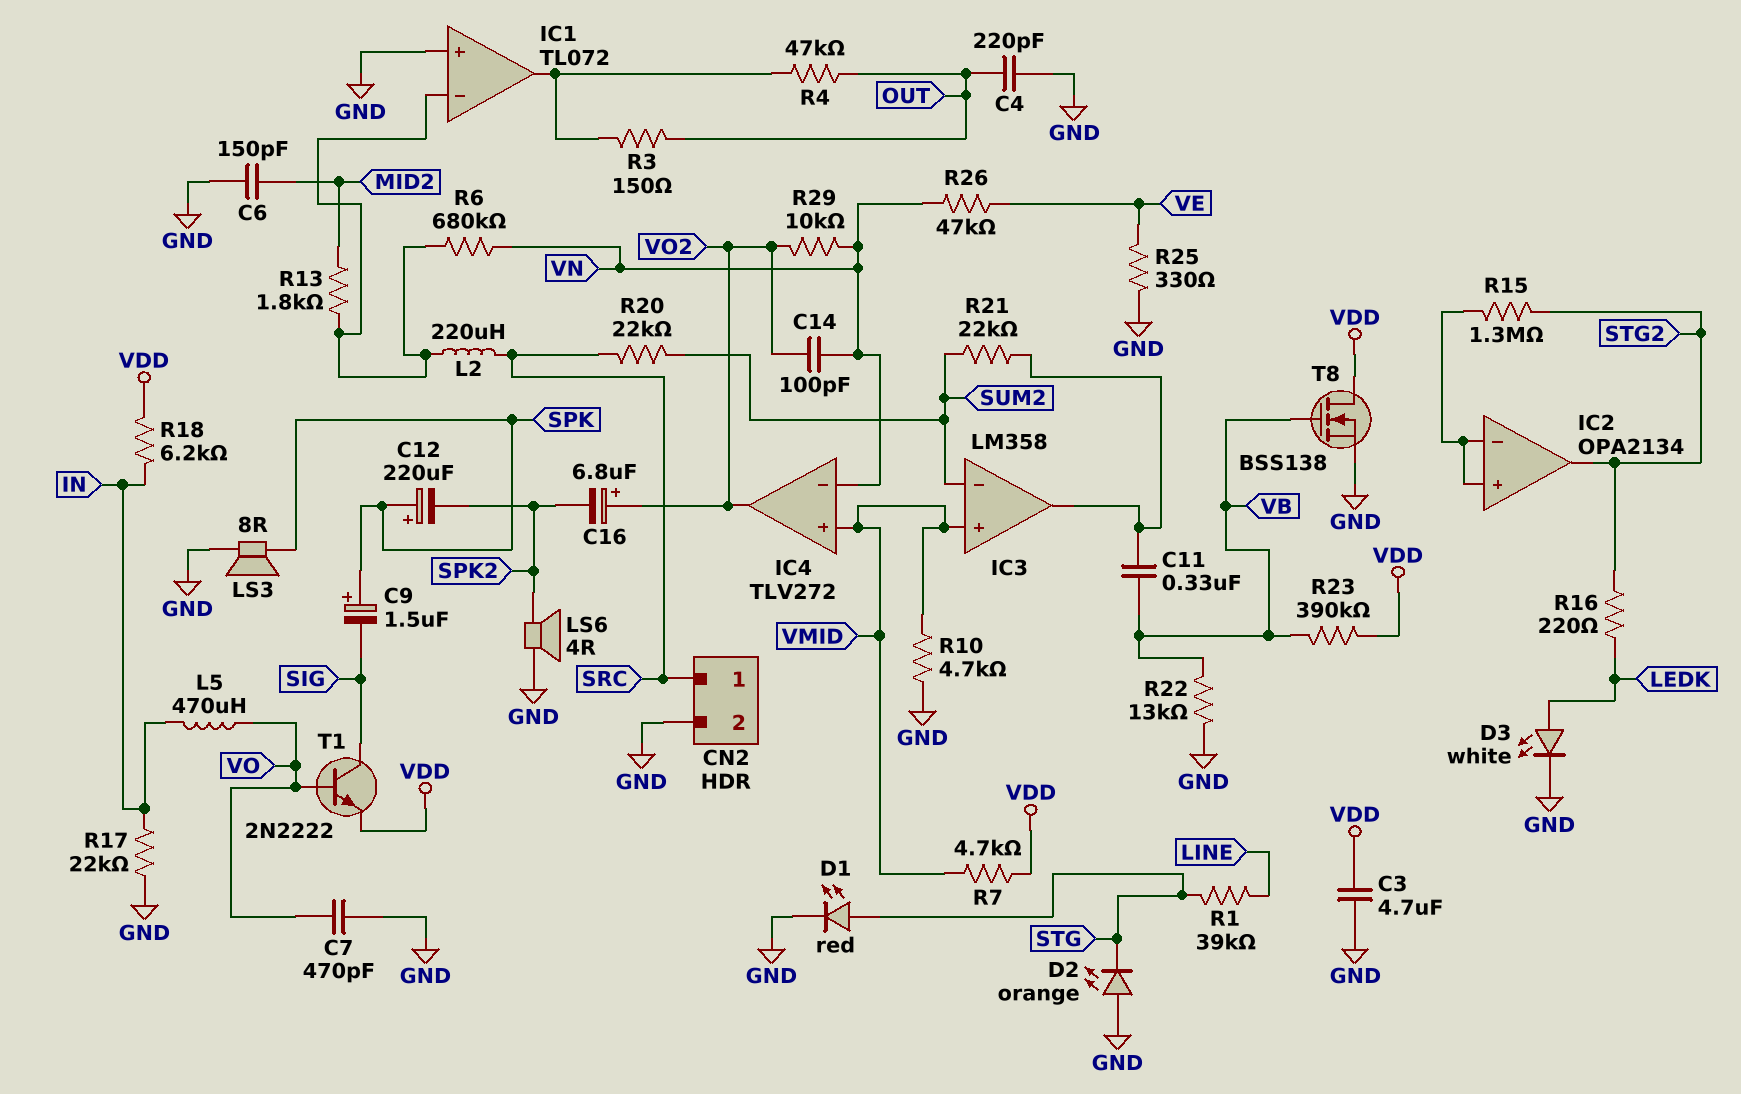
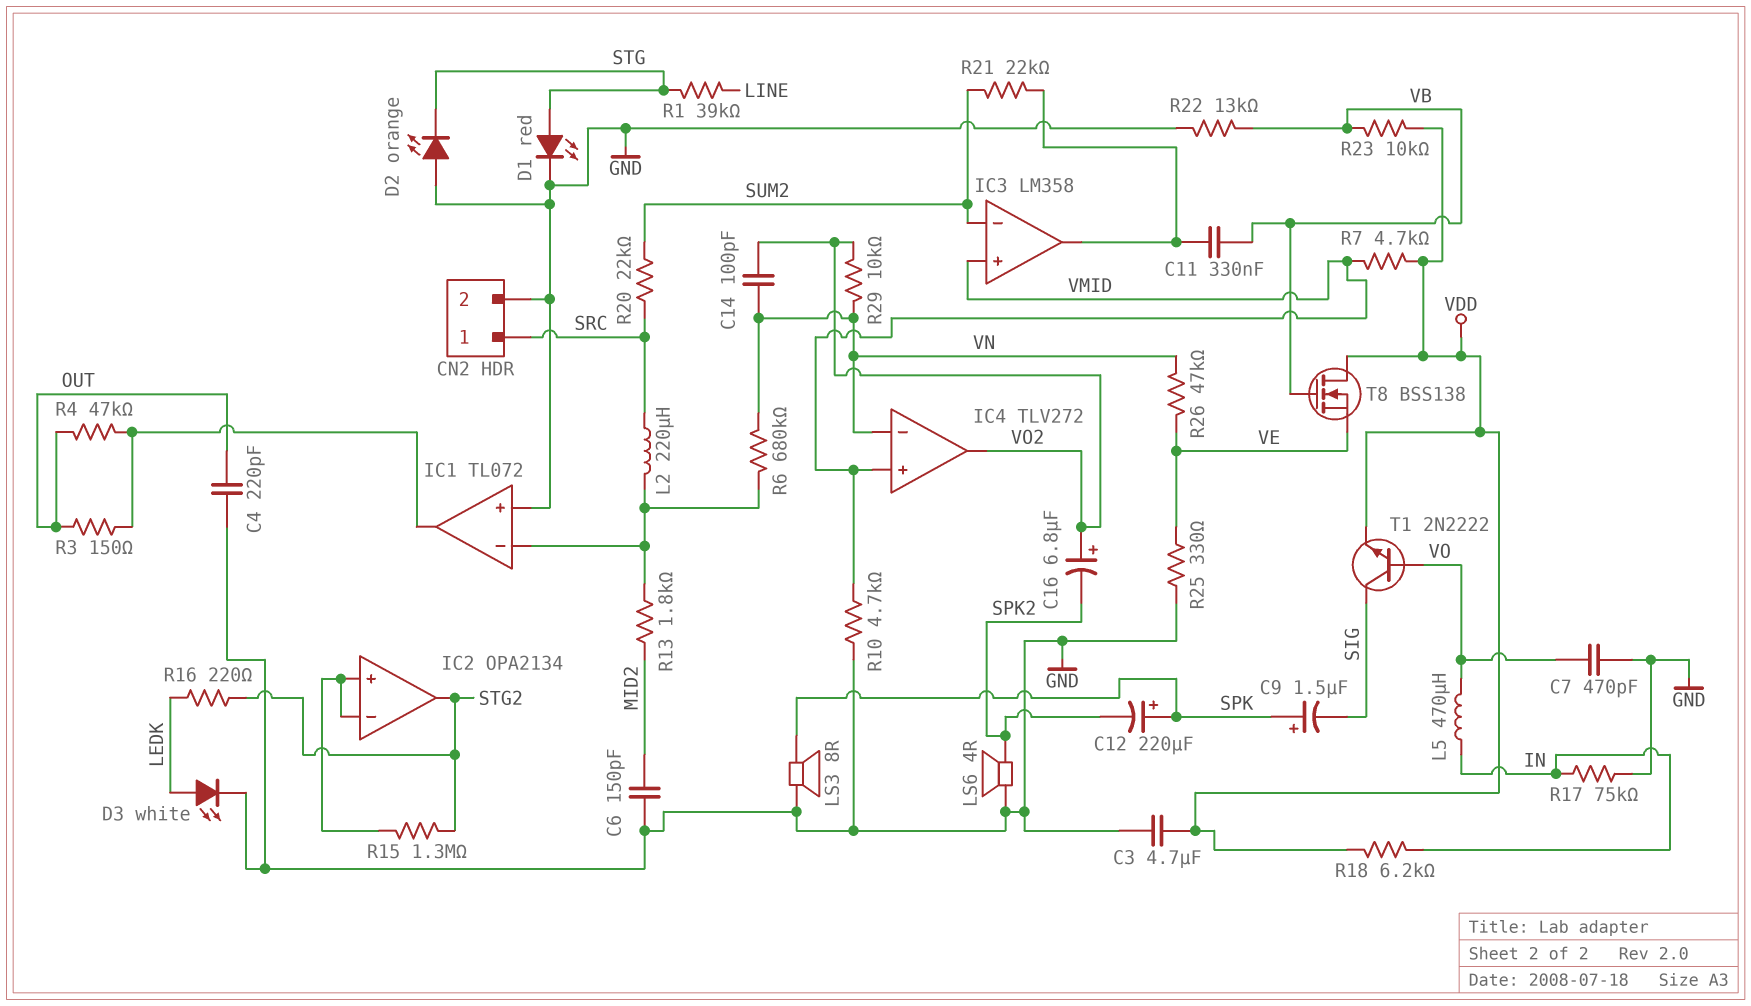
R17: 22k (GND, IN) -> 75k (GND, IN)
R23: 390k (VB, VDD) -> 10k (VB, VDD)
T8: NMOS BSS138 (G VB, D VDD, S GND) -> NMOS BSS138 (G VB, D VDD, S VE)

